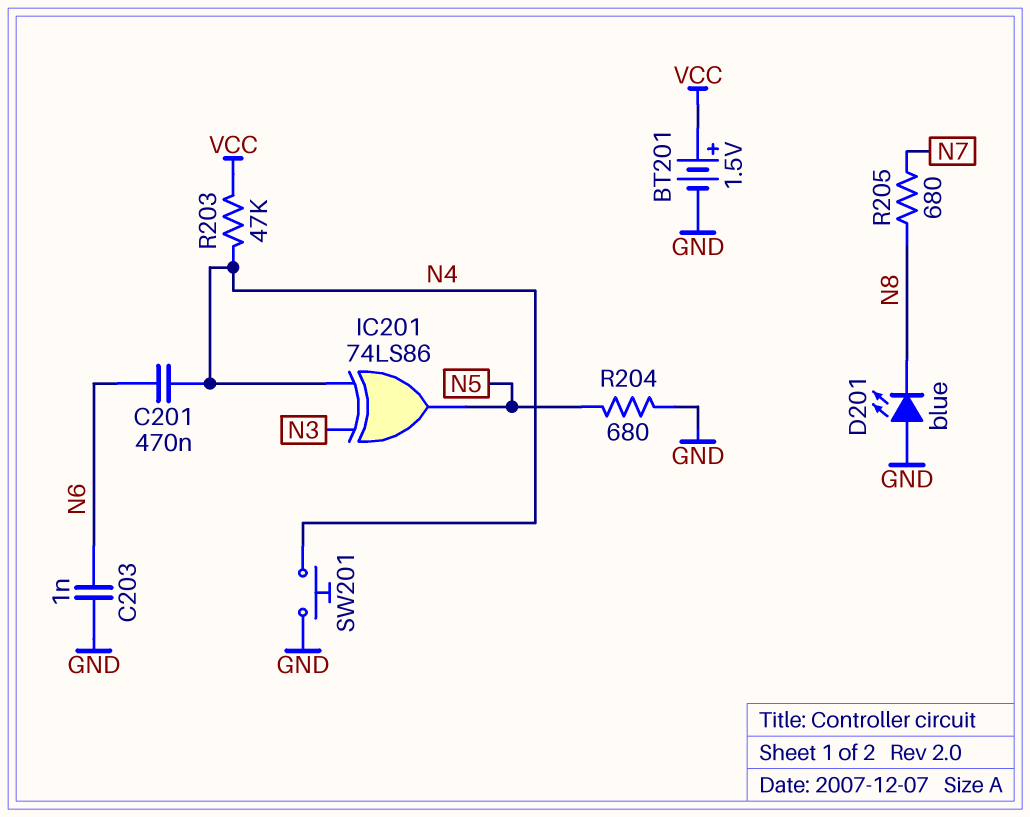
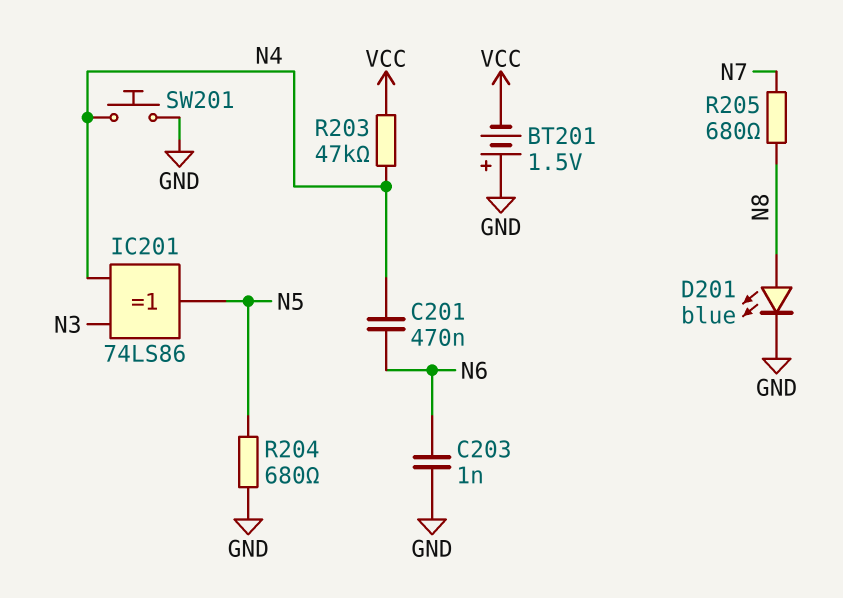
BT201: 1.5V (plus VCC, minus GND) -> 1.5V (plus GND, minus VCC)
D201: LED blue (A GND, K N8) -> LED blue (A N8, K GND)

